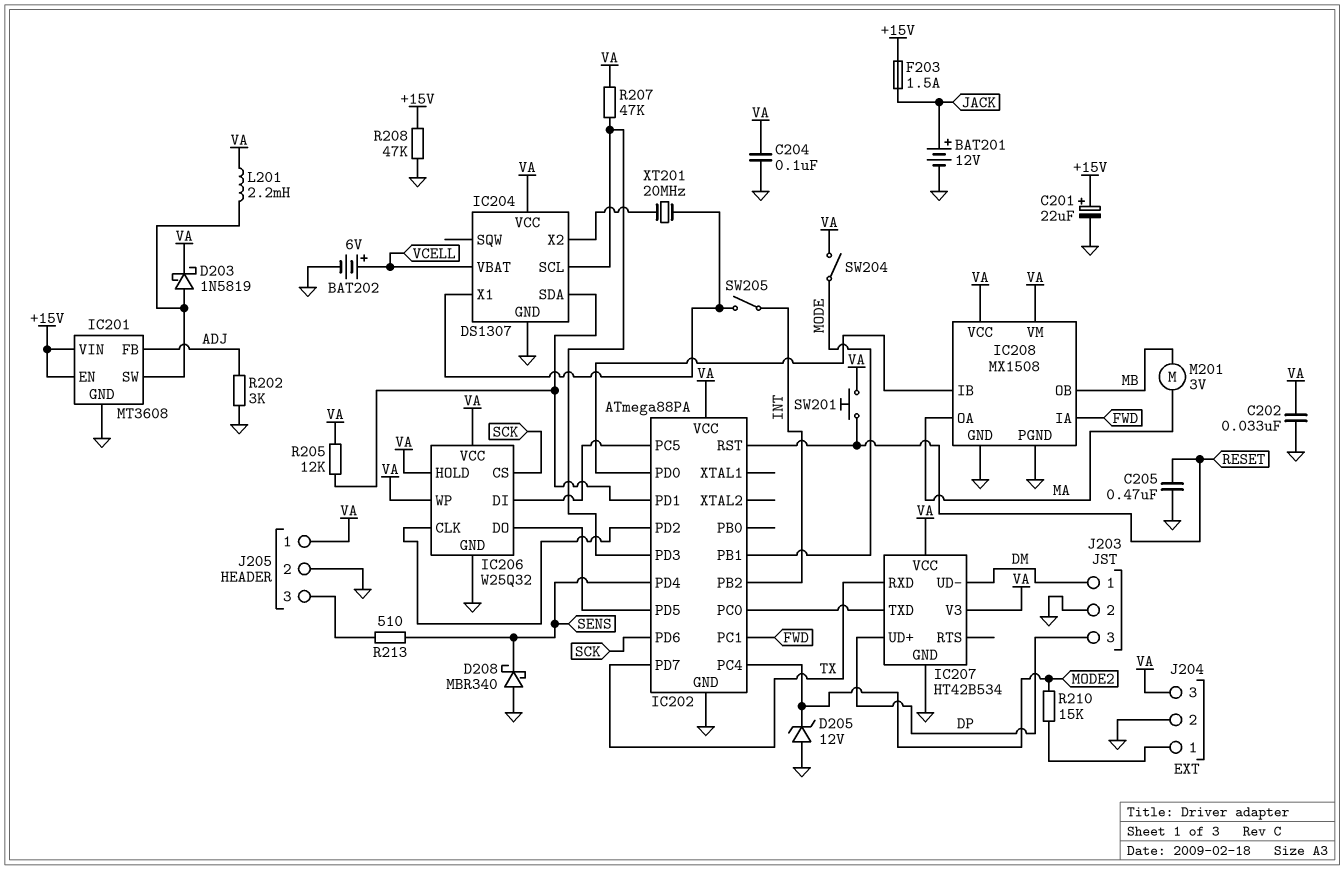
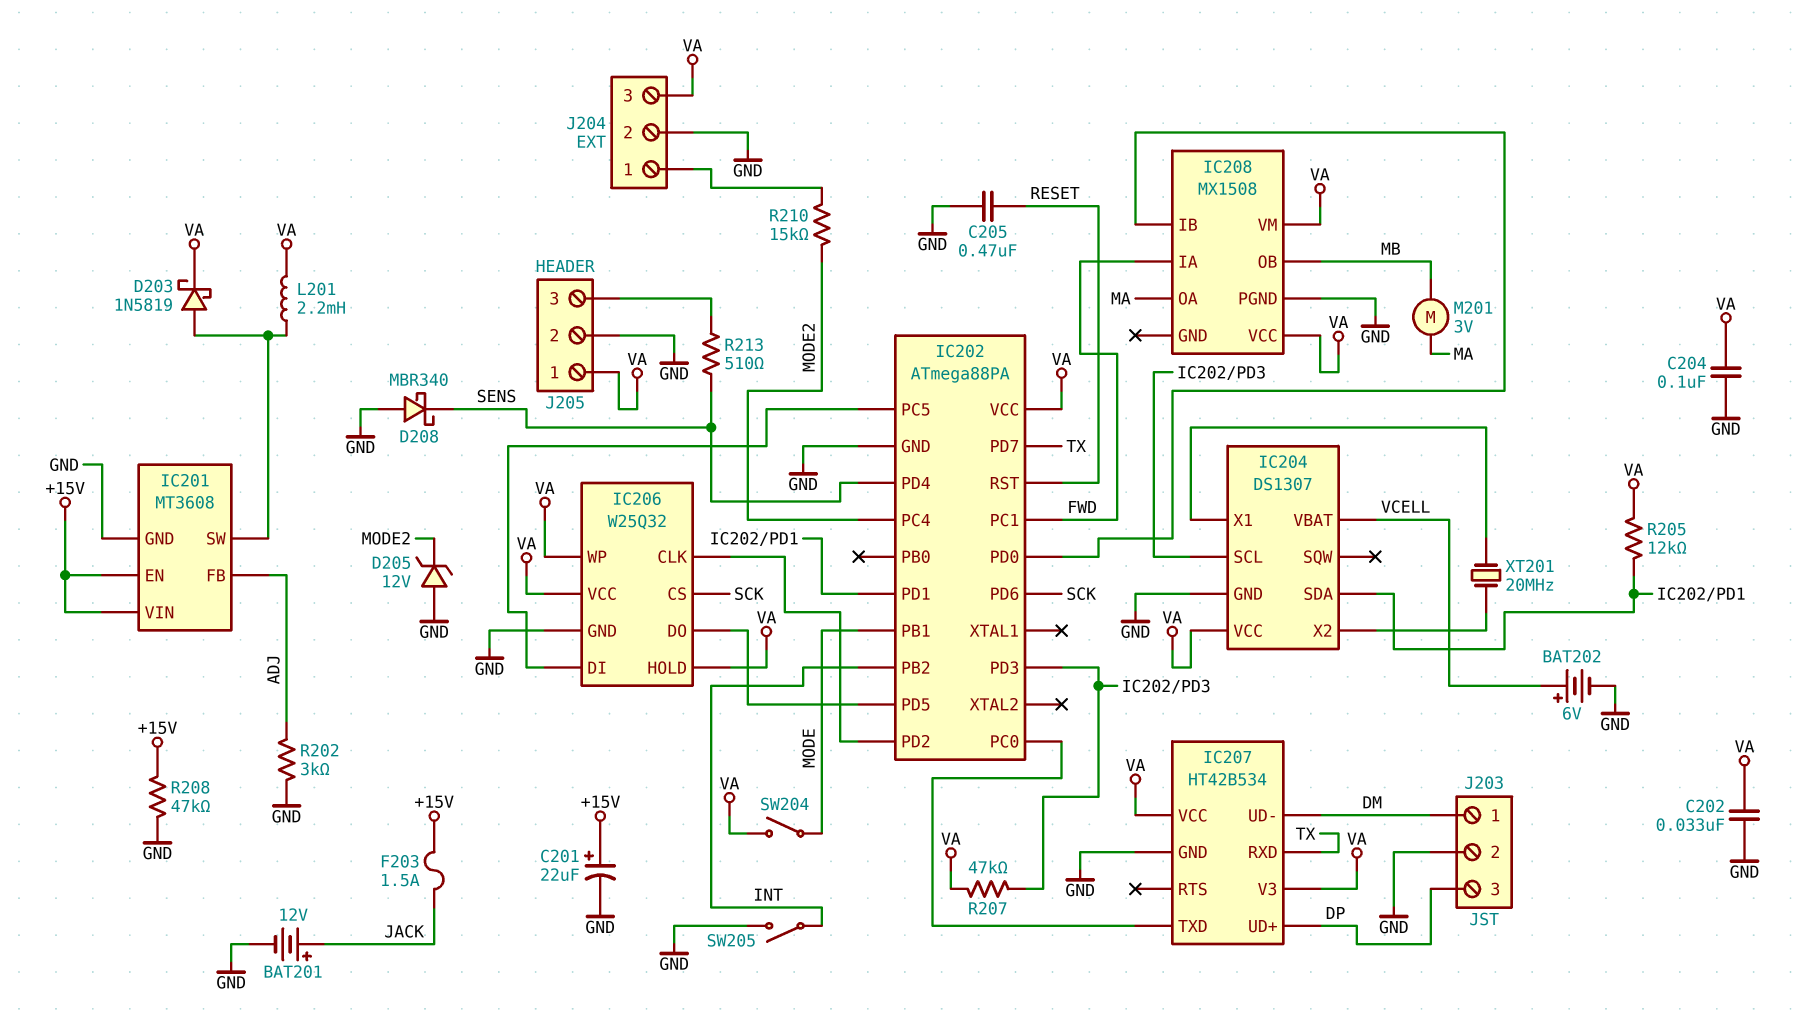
IC208 pin GND: GND -> none
SW201: button (RESET, VA) -> none
SW205: switch (IC204/X1, INT) -> switch (GND, INT)

